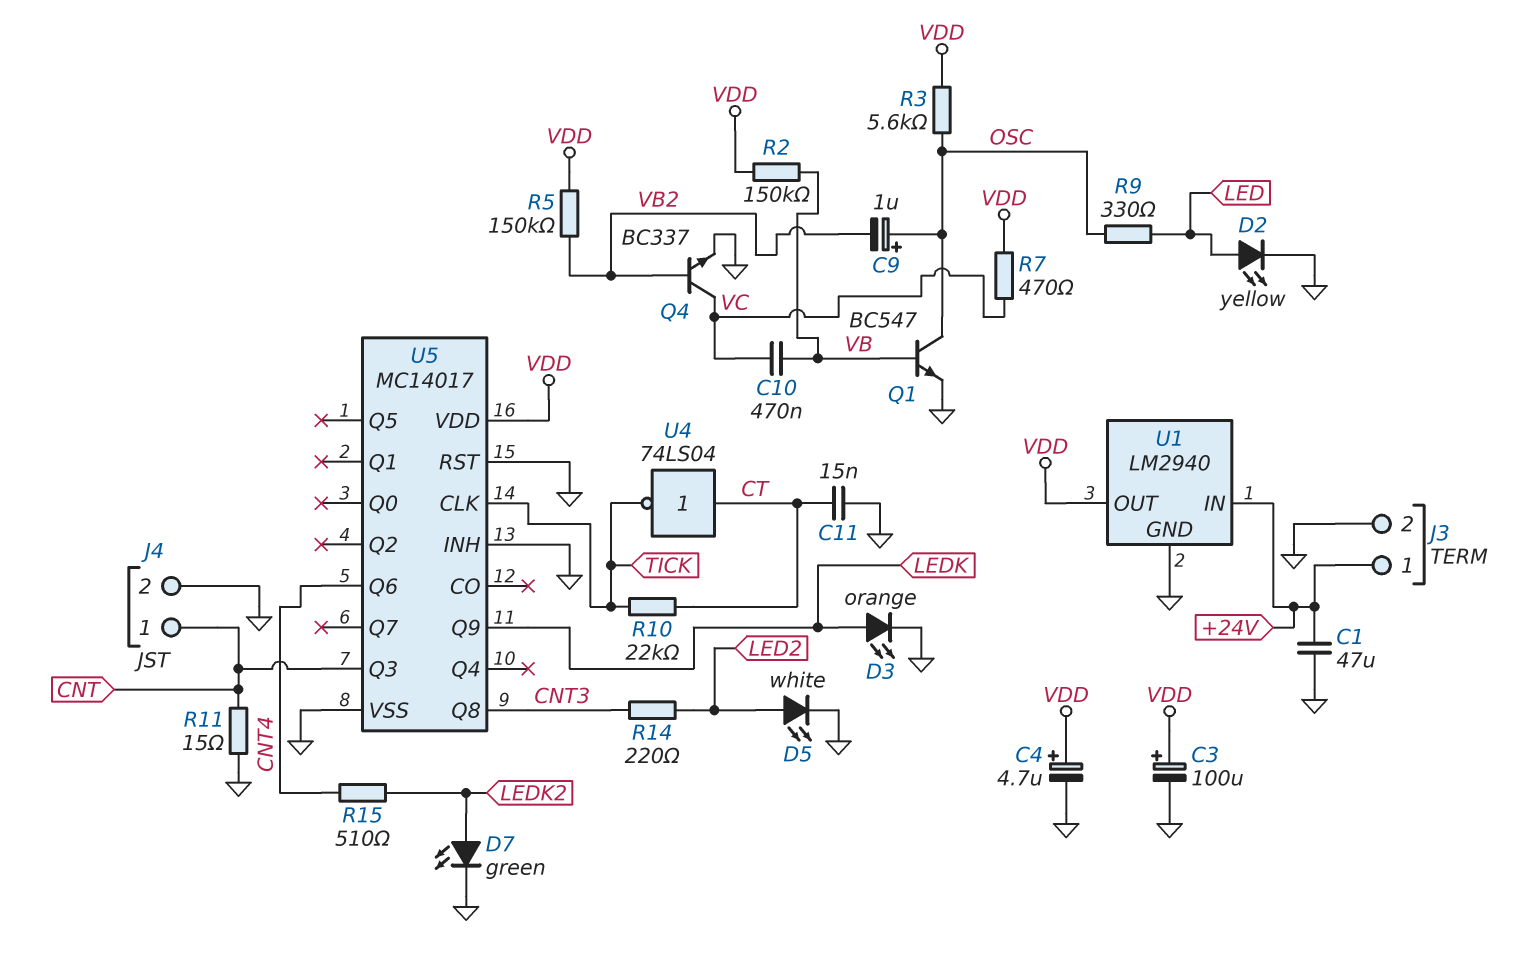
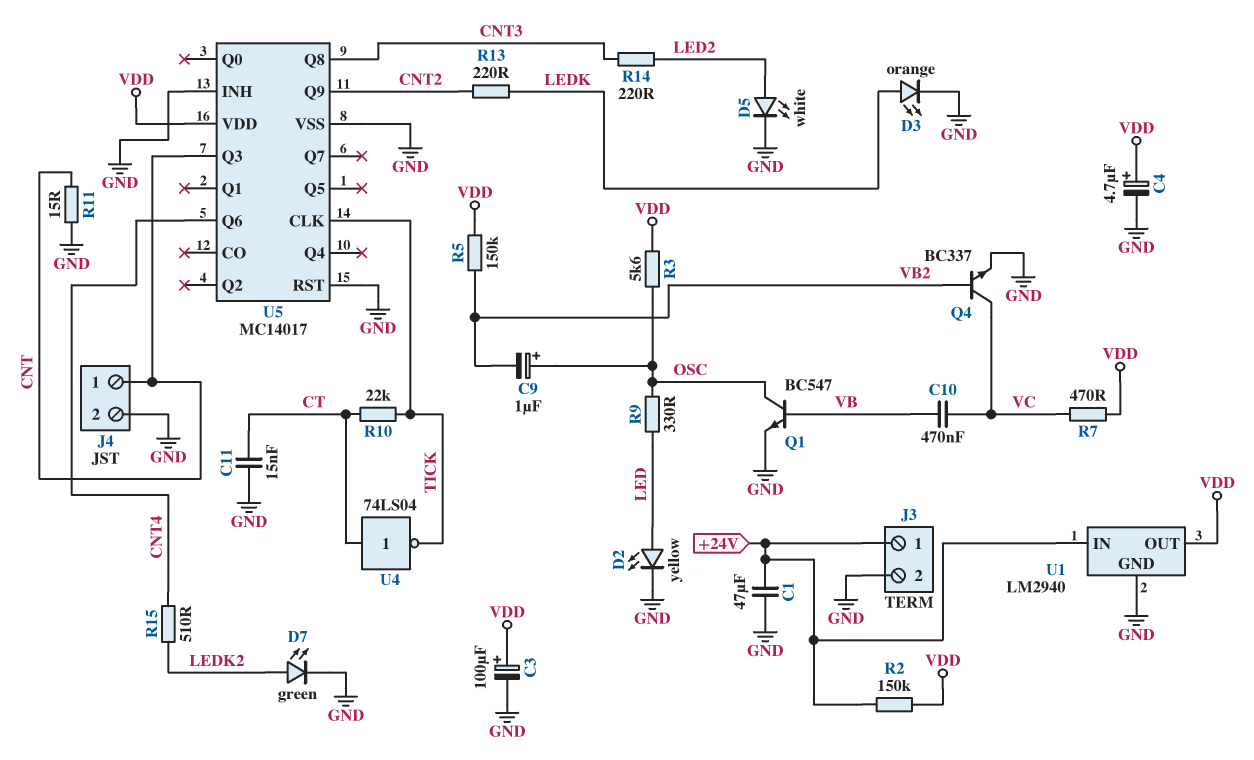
R2: 150k (VB, VDD) -> 150k (+24V, VDD)
R13: none -> 220 (CNT2, LEDK)
U5 pin Q9: LEDK -> CNT2

